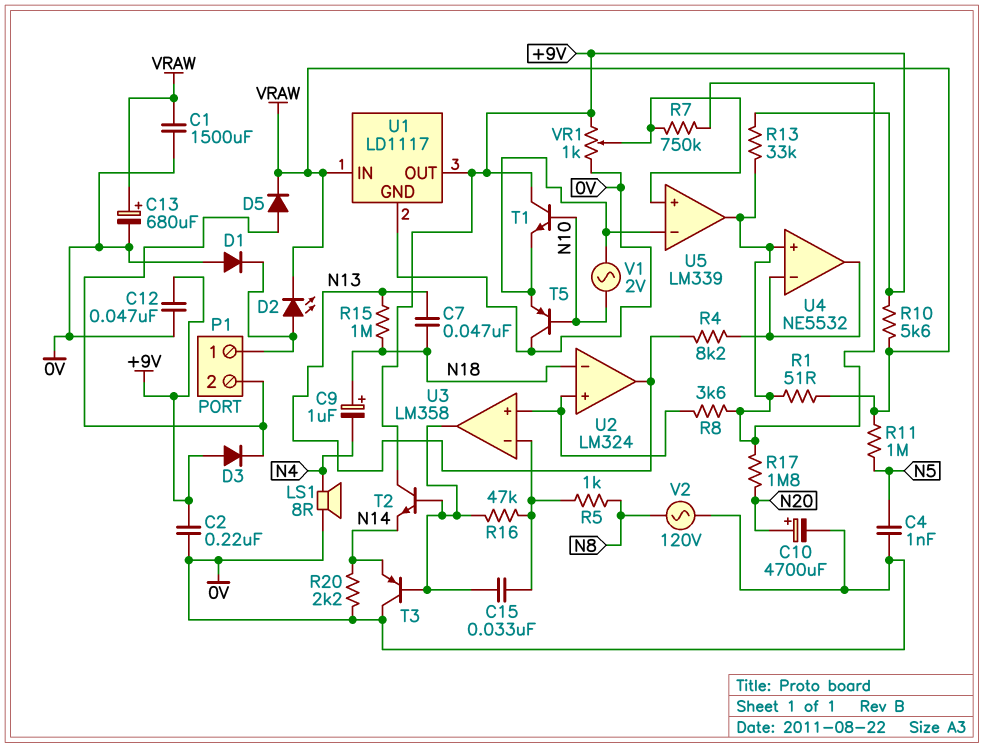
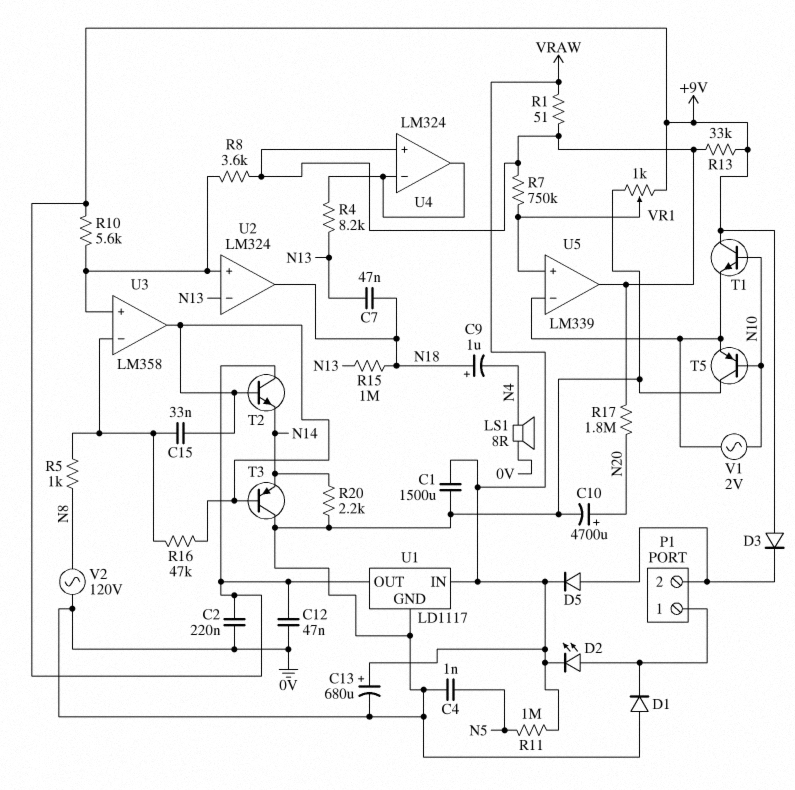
R10: 5.6k (+9V, VRAW) -> 5.6k (+9V, U2/in+)
U2 pin in-: N18 -> N13
U2 pin out: N13 -> N18
U4: NE5532 -> LM324

